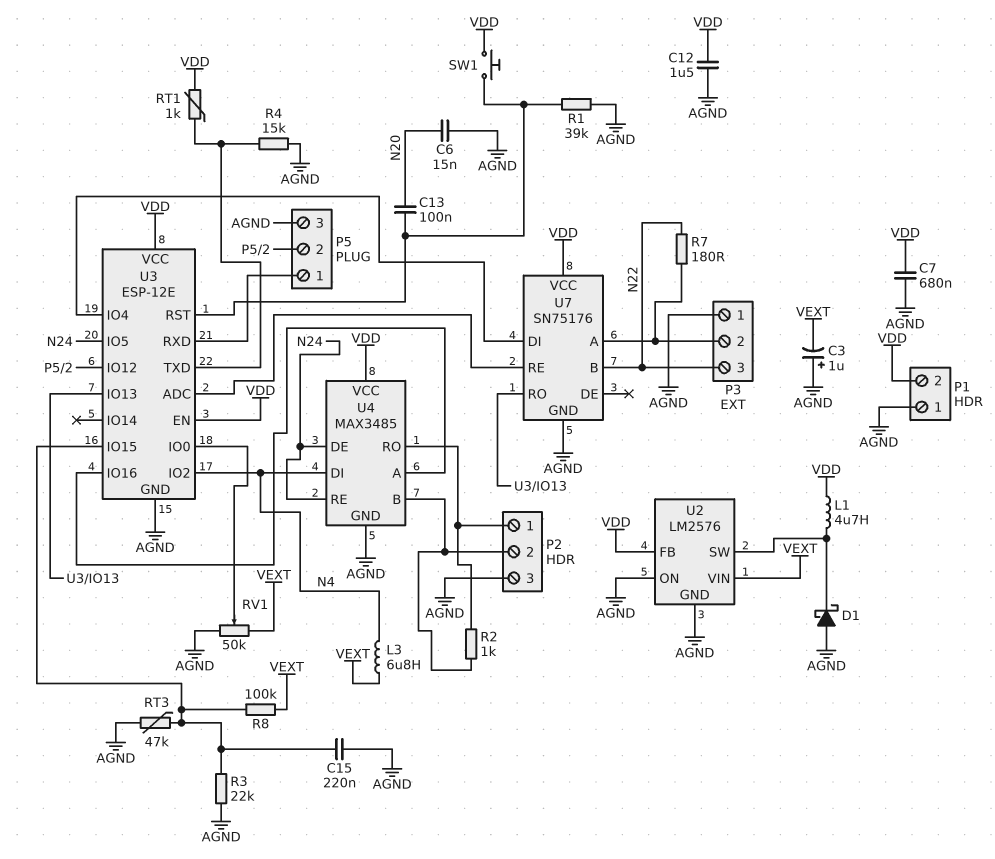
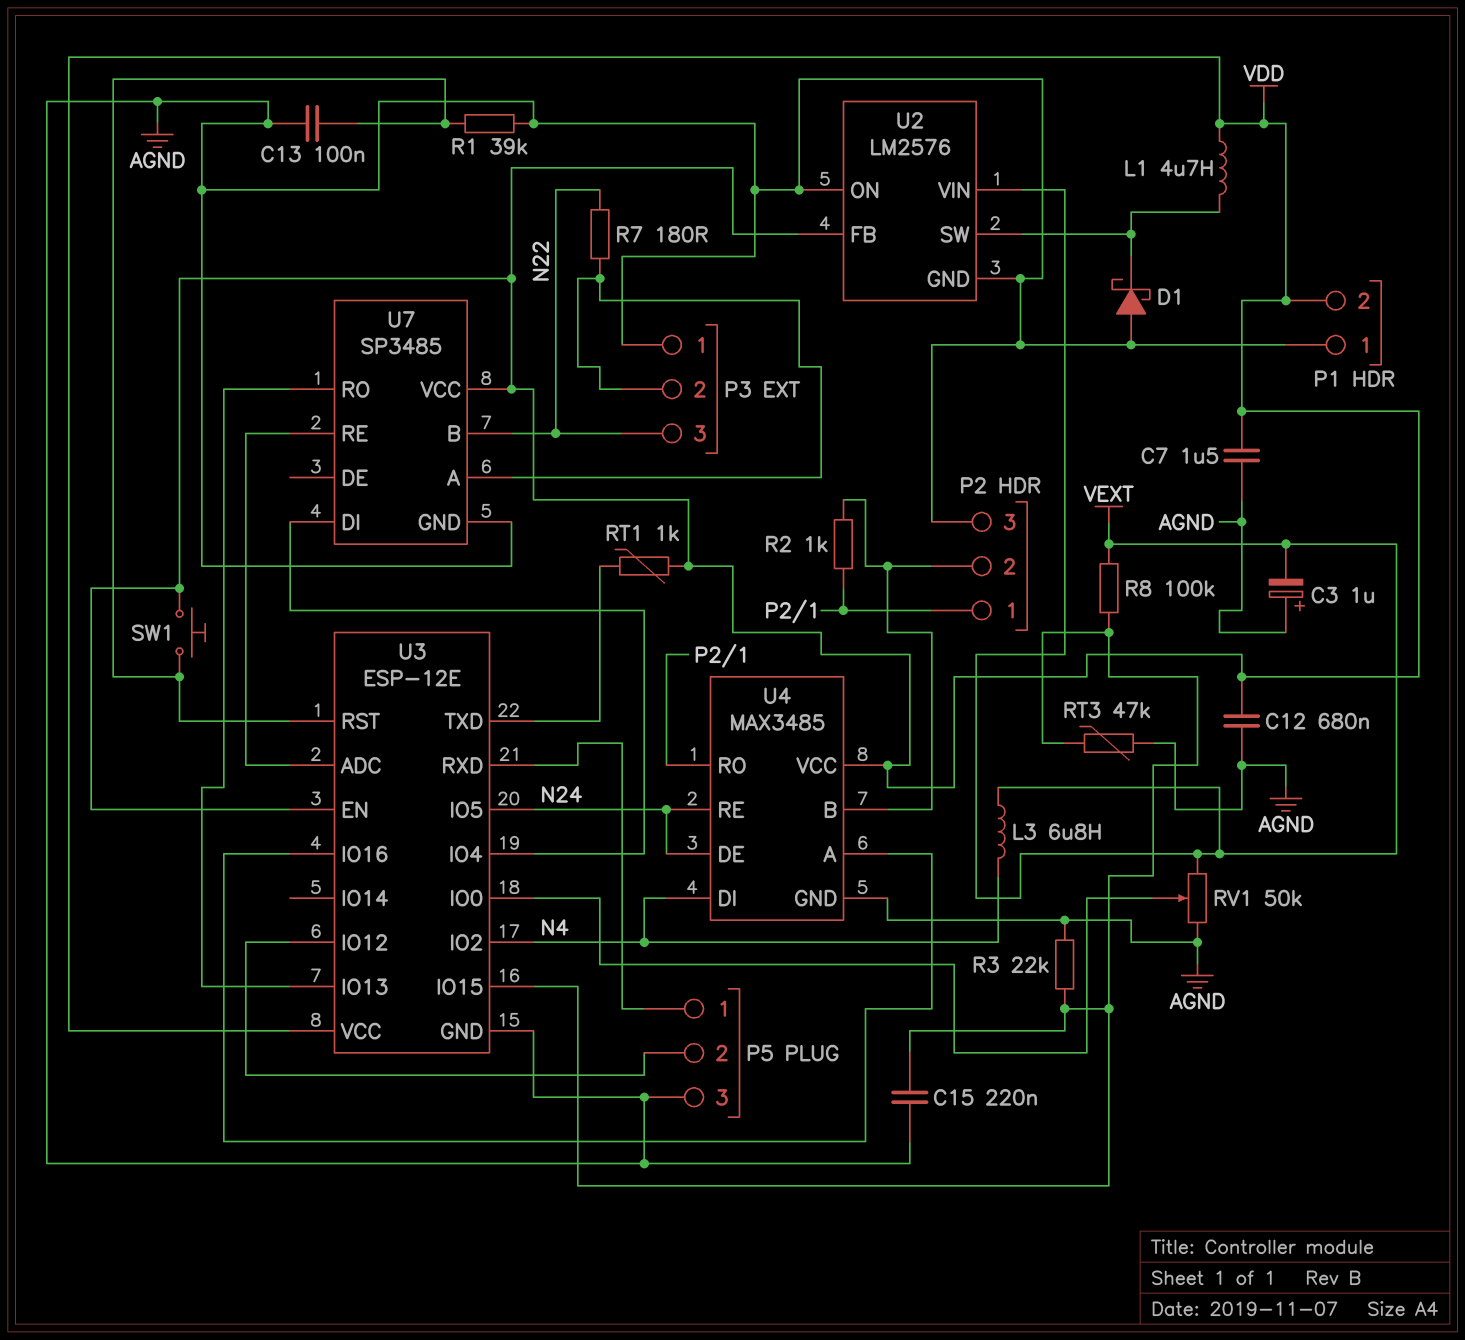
C6: 15nF (AGND, N20) -> none
C7: 680nF (AGND, VDD) -> 1.5uF (AGND, VDD)
C12: 1.5uF (AGND, VDD) -> 680nF (AGND, VDD)
C13: 100nF (N20, U3/RST) -> 100nF (AGND, U3/RST)
R4: 15k (AGND, U3/TXD) -> none
U7: SN75176 -> SP3485

